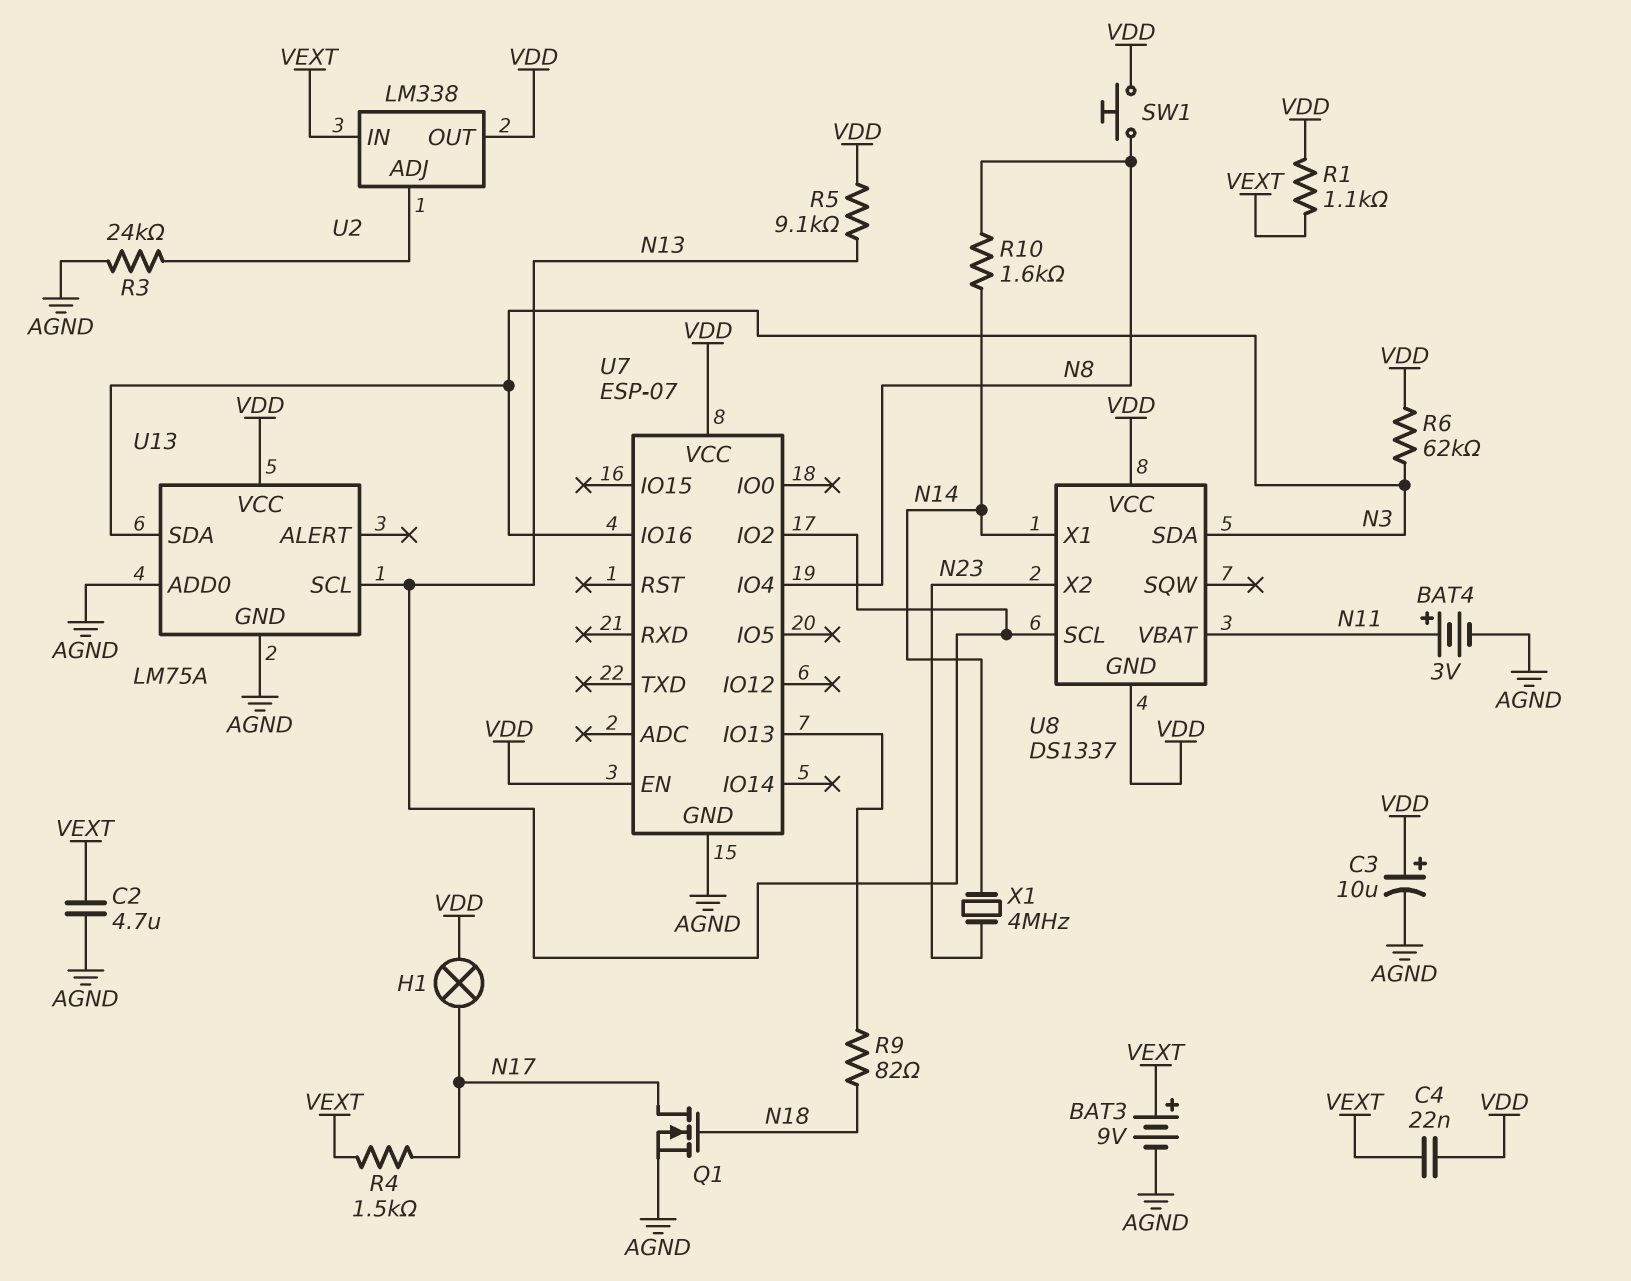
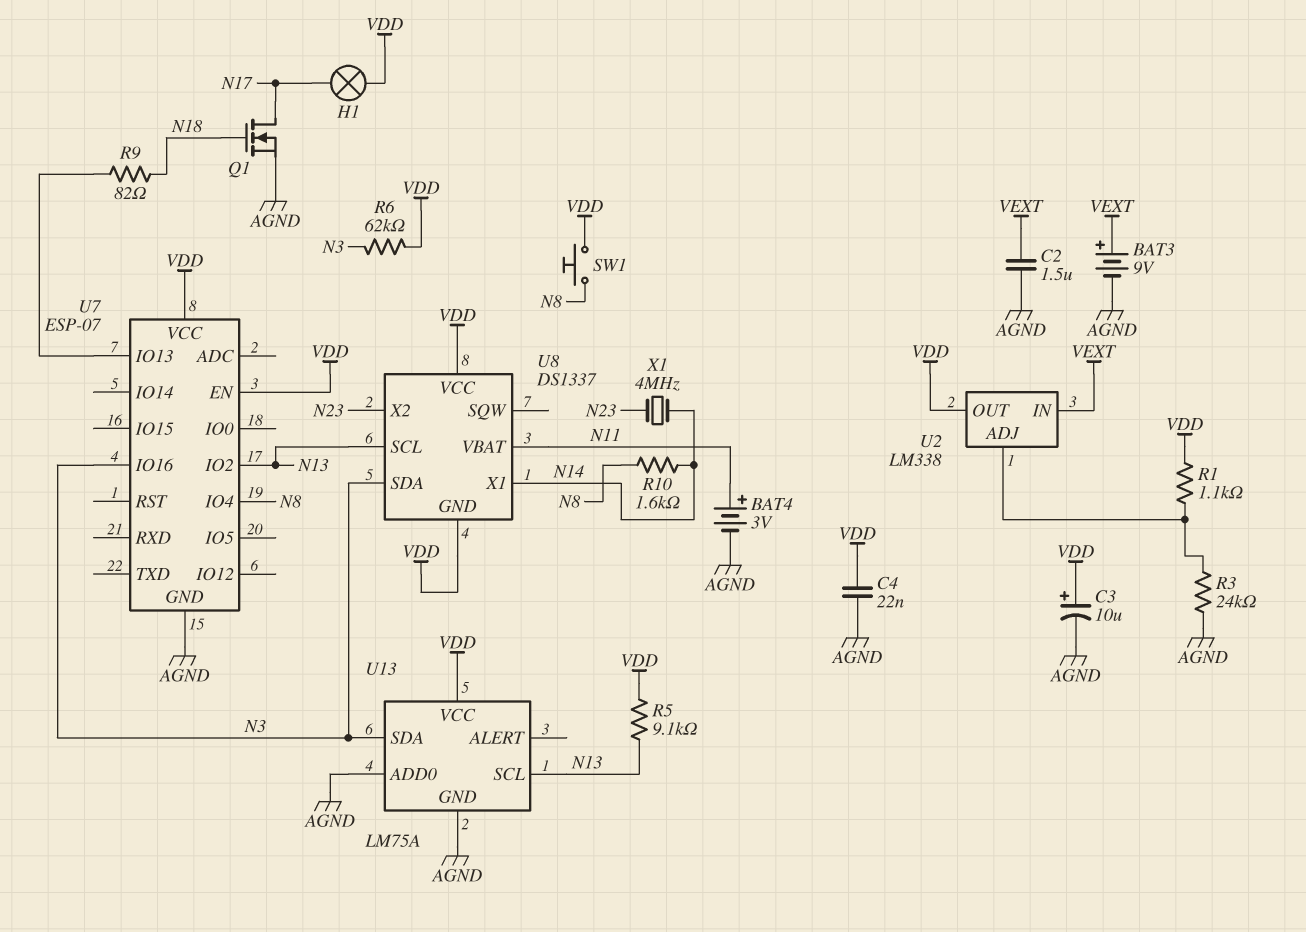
C2: 4.7uF (AGND, VEXT) -> 1.5uF (AGND, VEXT)
C4: 22nF (VDD, VEXT) -> 22nF (AGND, VDD)
R1: 1.1k (VDD, VEXT) -> 1.1k (U2/ADJ, VDD)
R4: 1.5k (N17, VEXT) -> none

